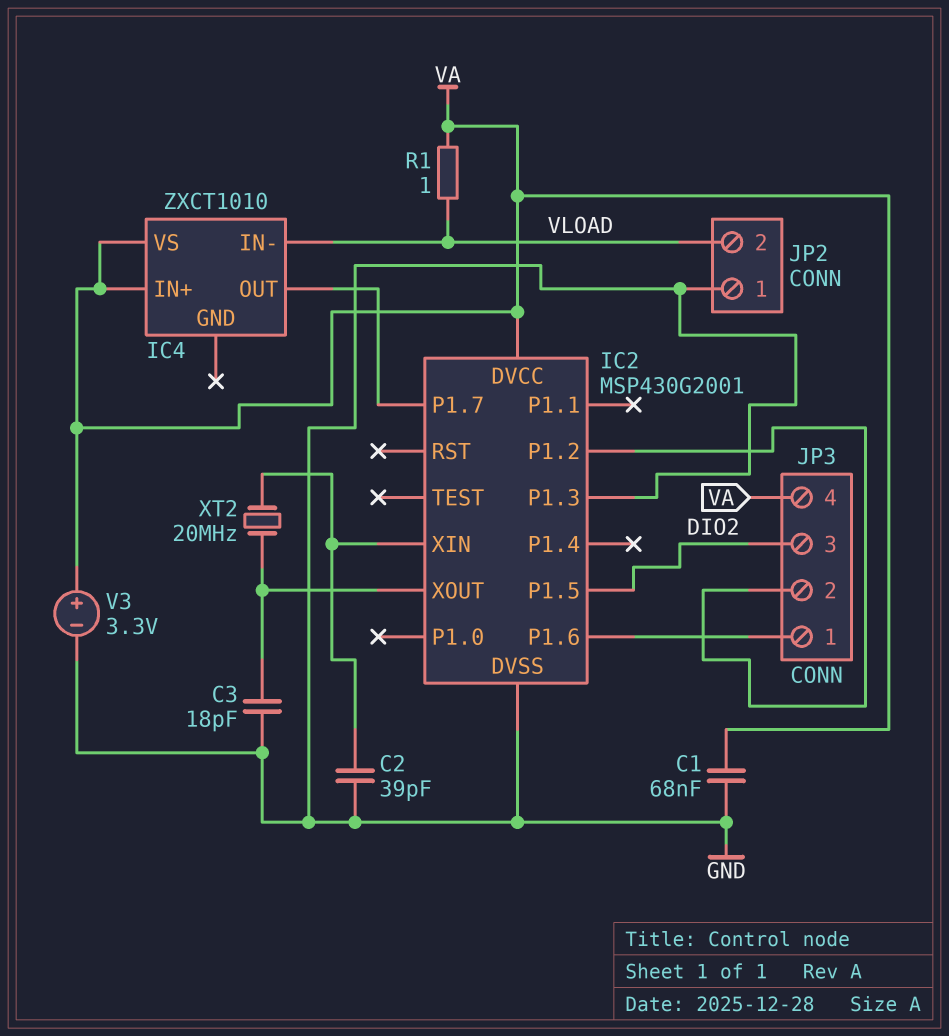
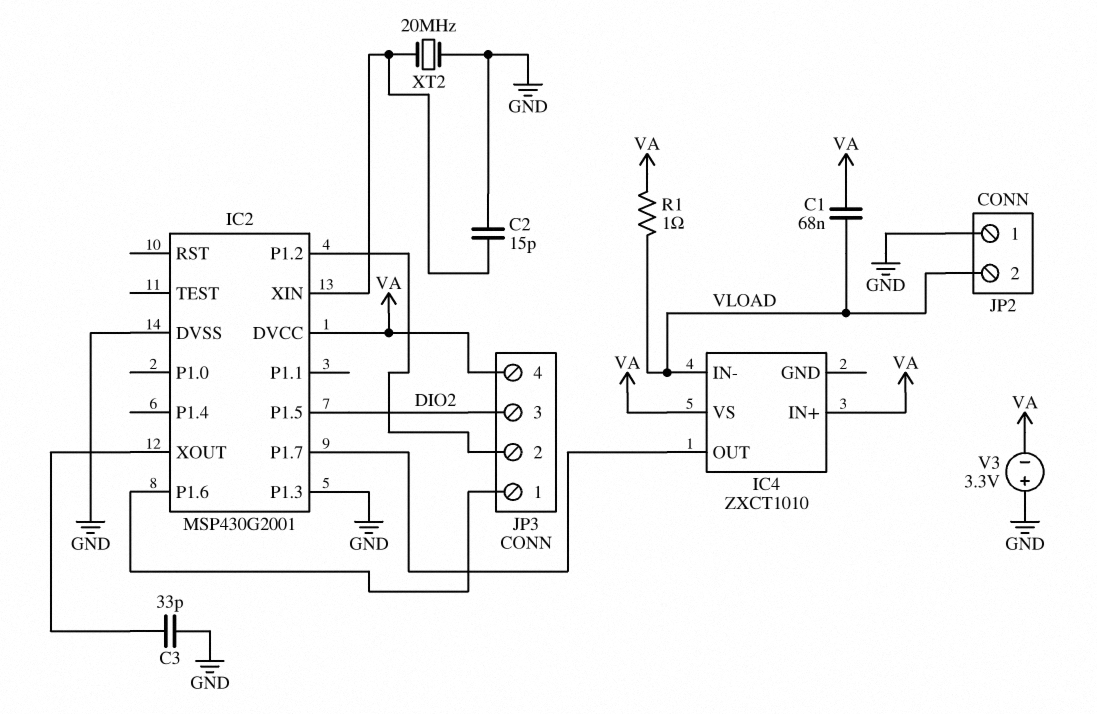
C1: 68nF (GND, VA) -> 68nF (VA, VLOAD)
C2: 39pF (GND, IC2/XIN) -> 15pF (GND, IC2/XIN)
C3: 18pF (GND, IC2/XOUT) -> 33pF (GND, IC2/XOUT)
V3: 3.3V (plus VA, minus GND) -> 3.3V (plus GND, minus VA)
XT2: 20MHz (IC2/XIN, IC2/XOUT) -> 20MHz (GND, IC2/XIN)

